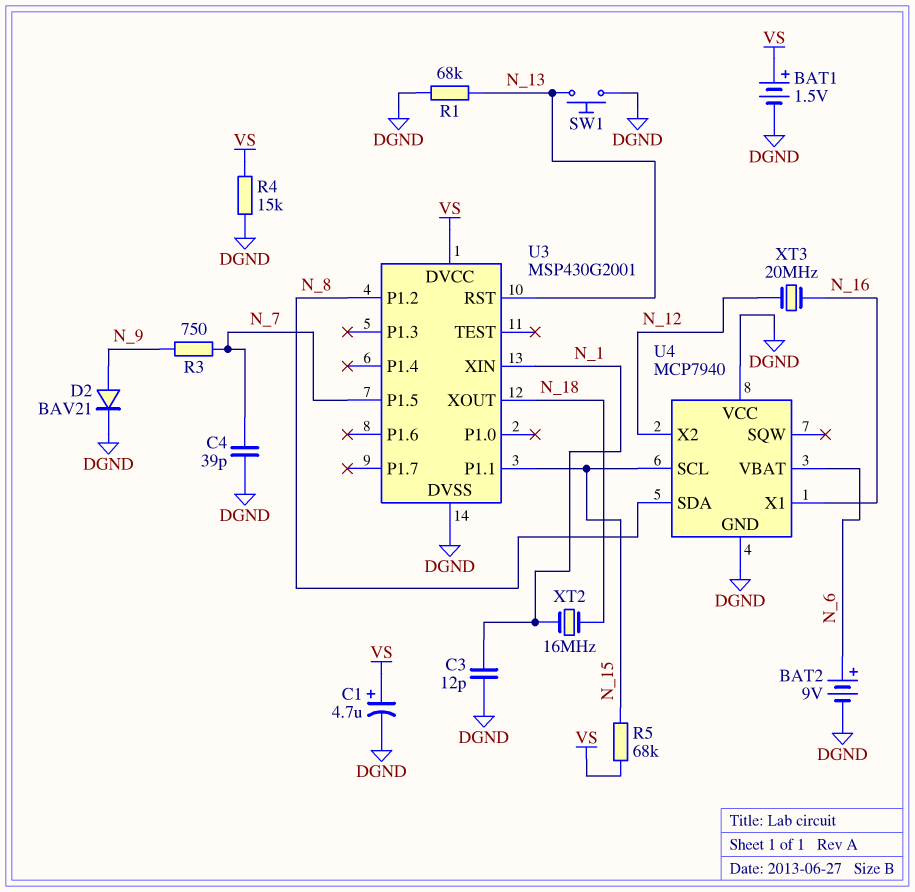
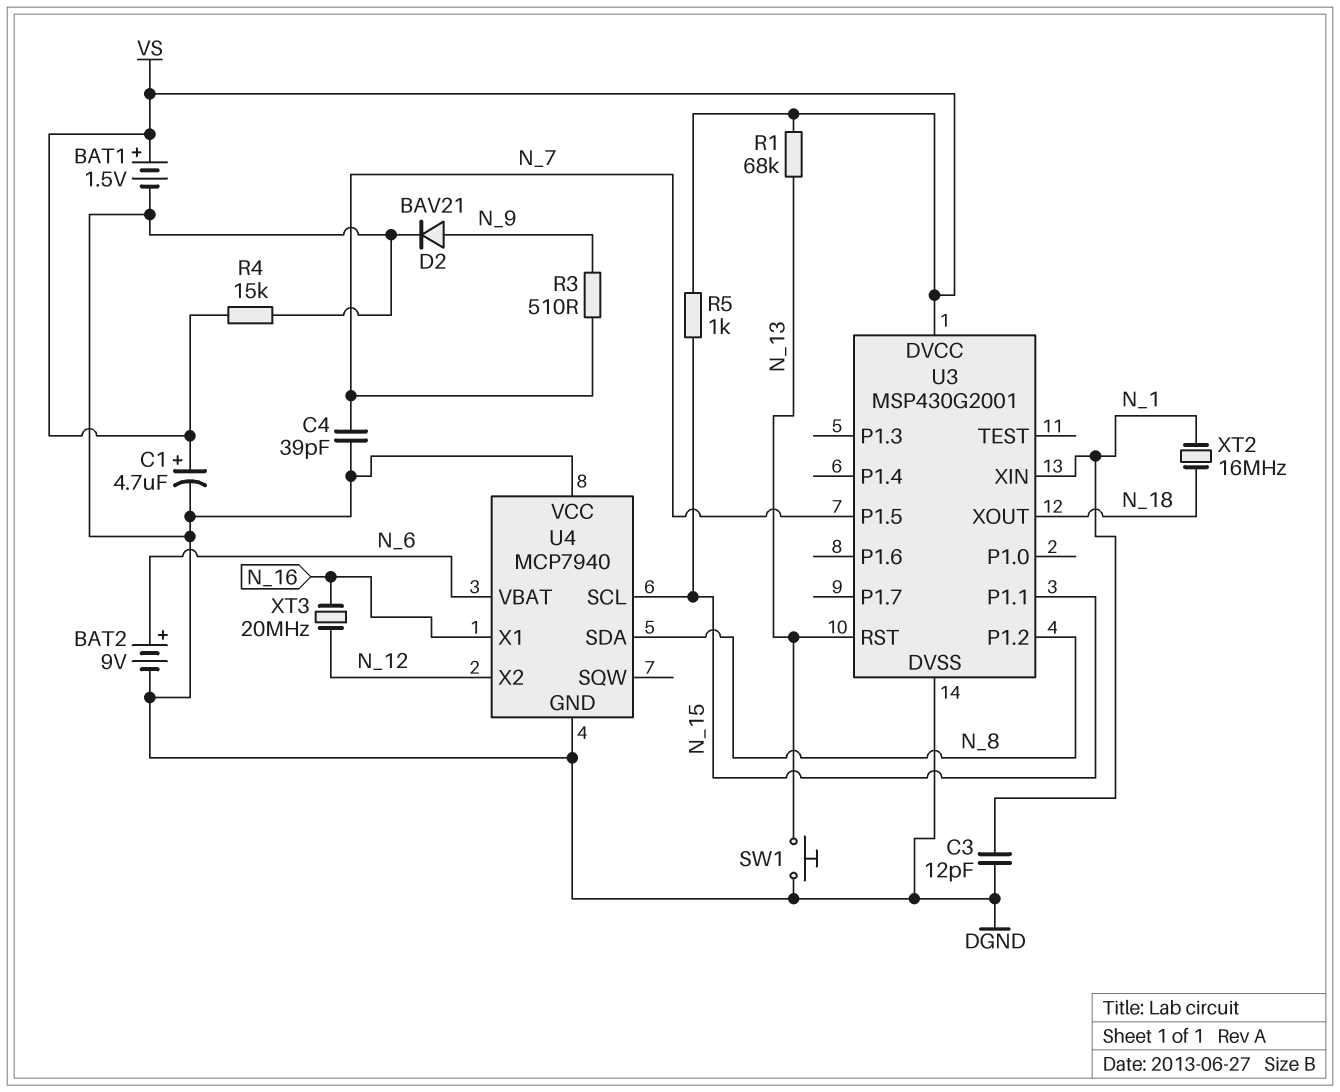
R1: 68k (DGND, N_13) -> 68k (N_13, VS)
R3: 750 (N_7, N_9) -> 510 (N_7, N_9)
R5: 68k (N_15, VS) -> 1k (N_15, VS)

